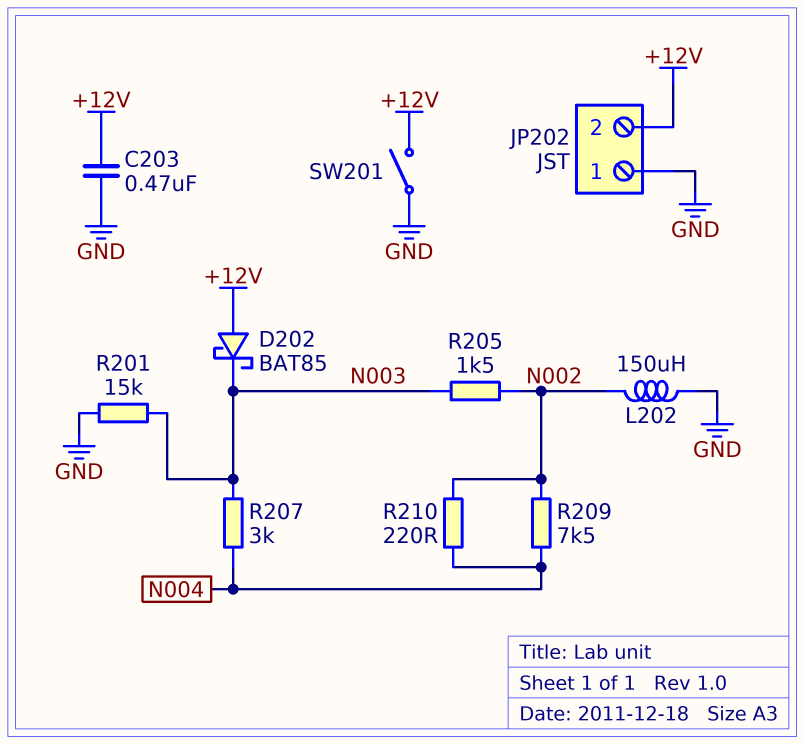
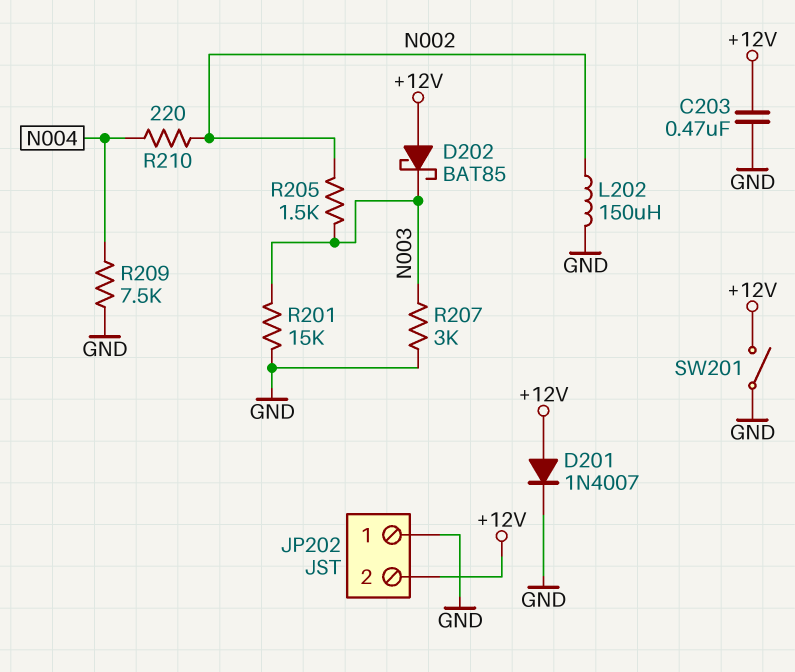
D201: none -> diode 1N4007 (A +12V, K GND)
R207: 3k (N003, N004) -> 3k (GND, N003)
R209: 7.5k (N002, N004) -> 7.5k (GND, N004)

